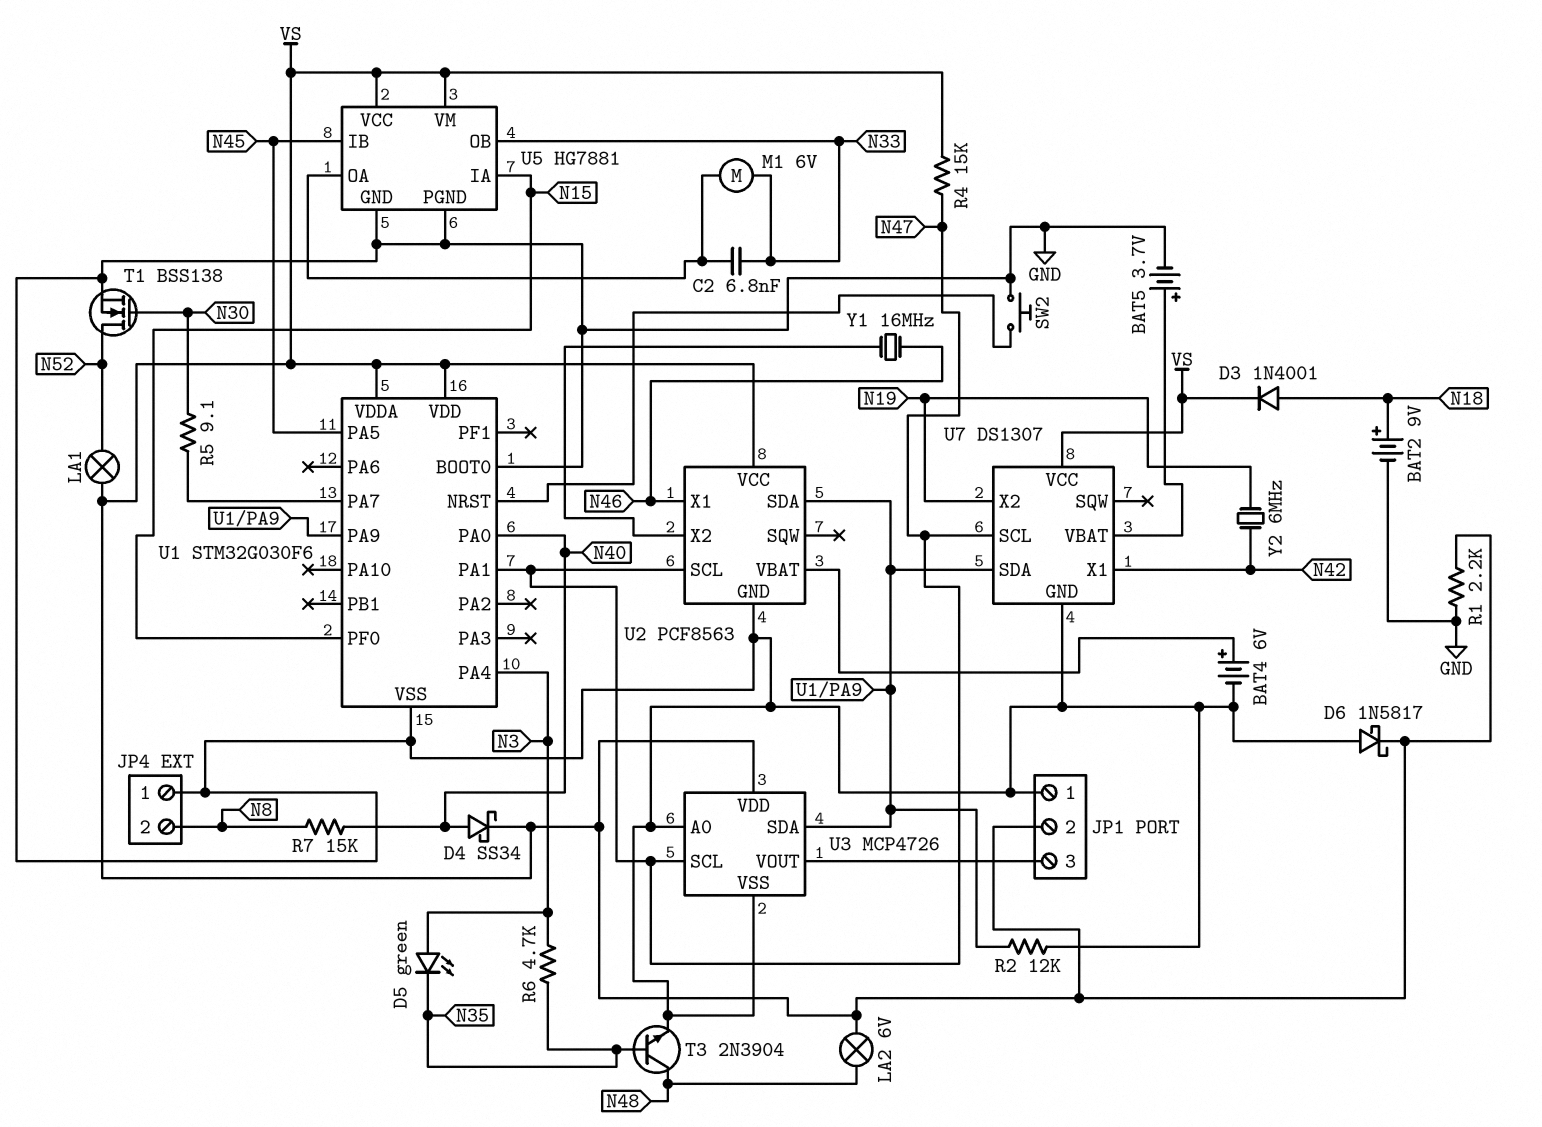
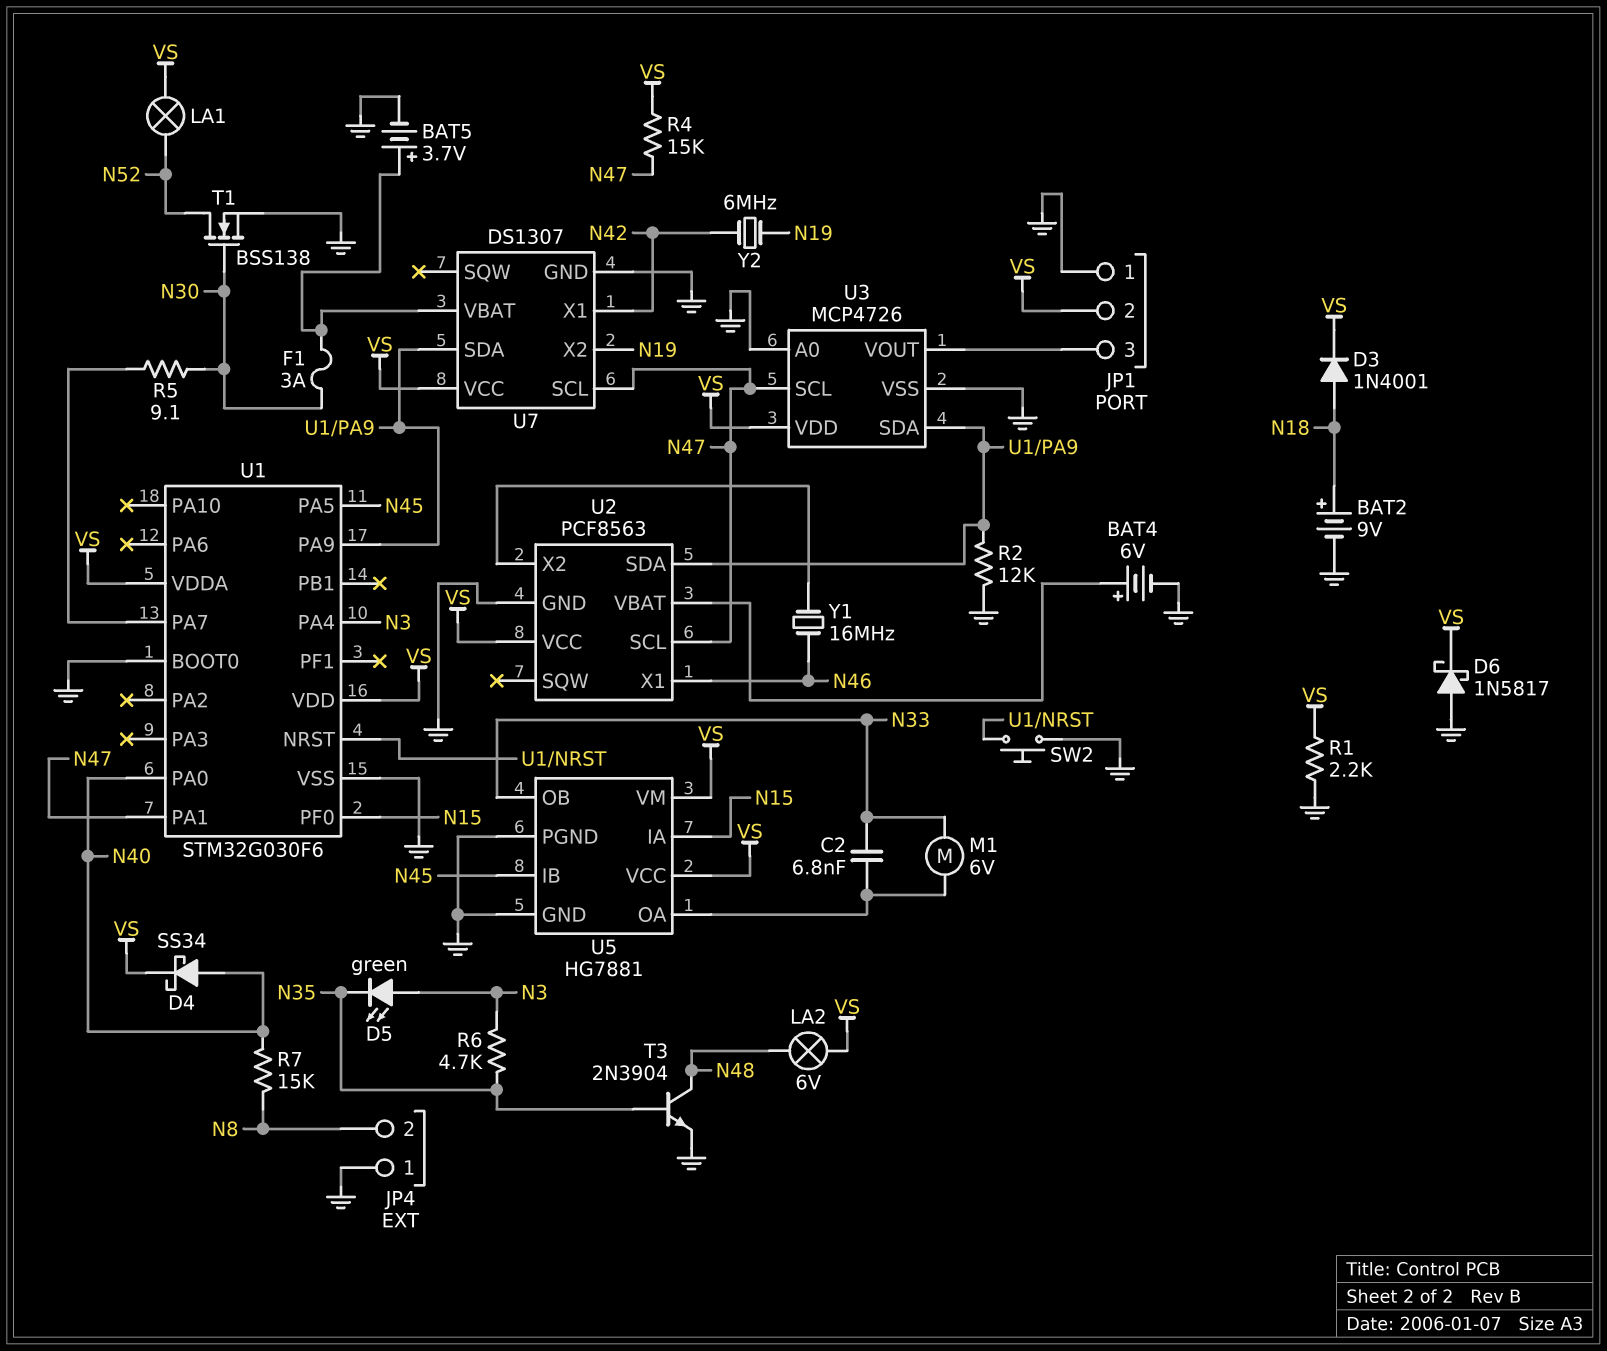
F1: none -> 3A (N30, U7/VBAT)

